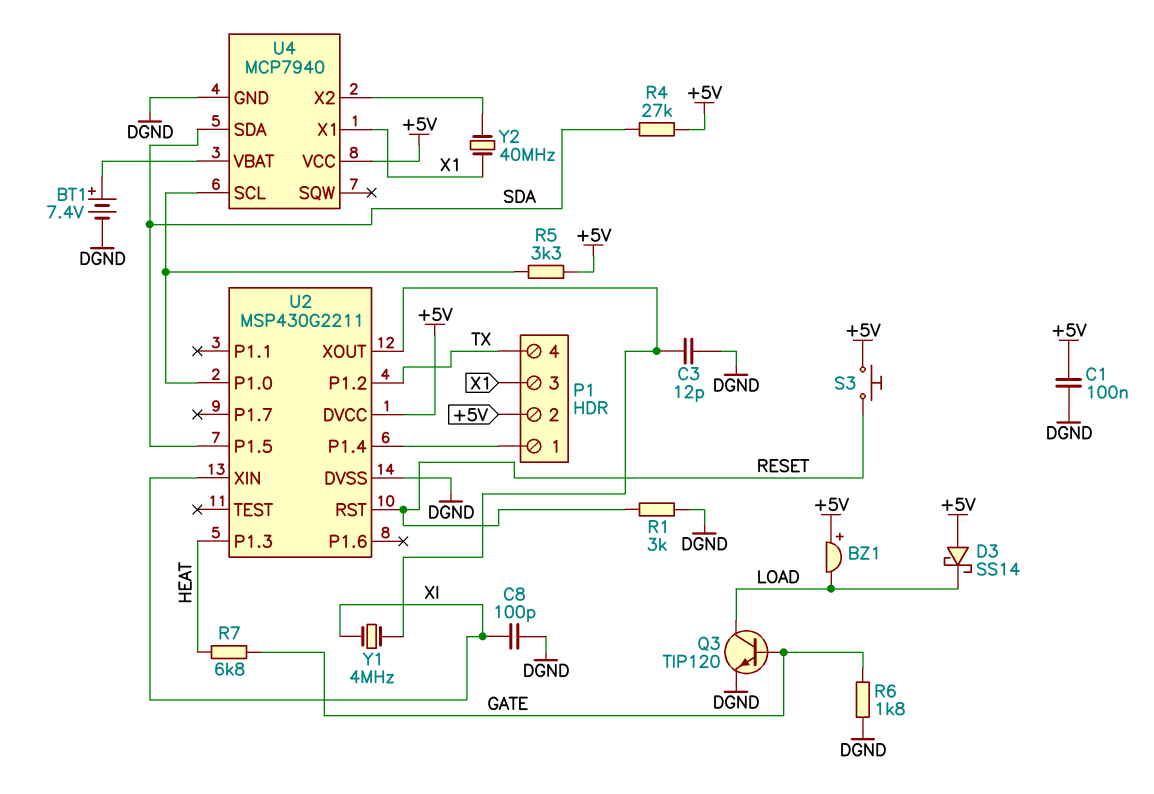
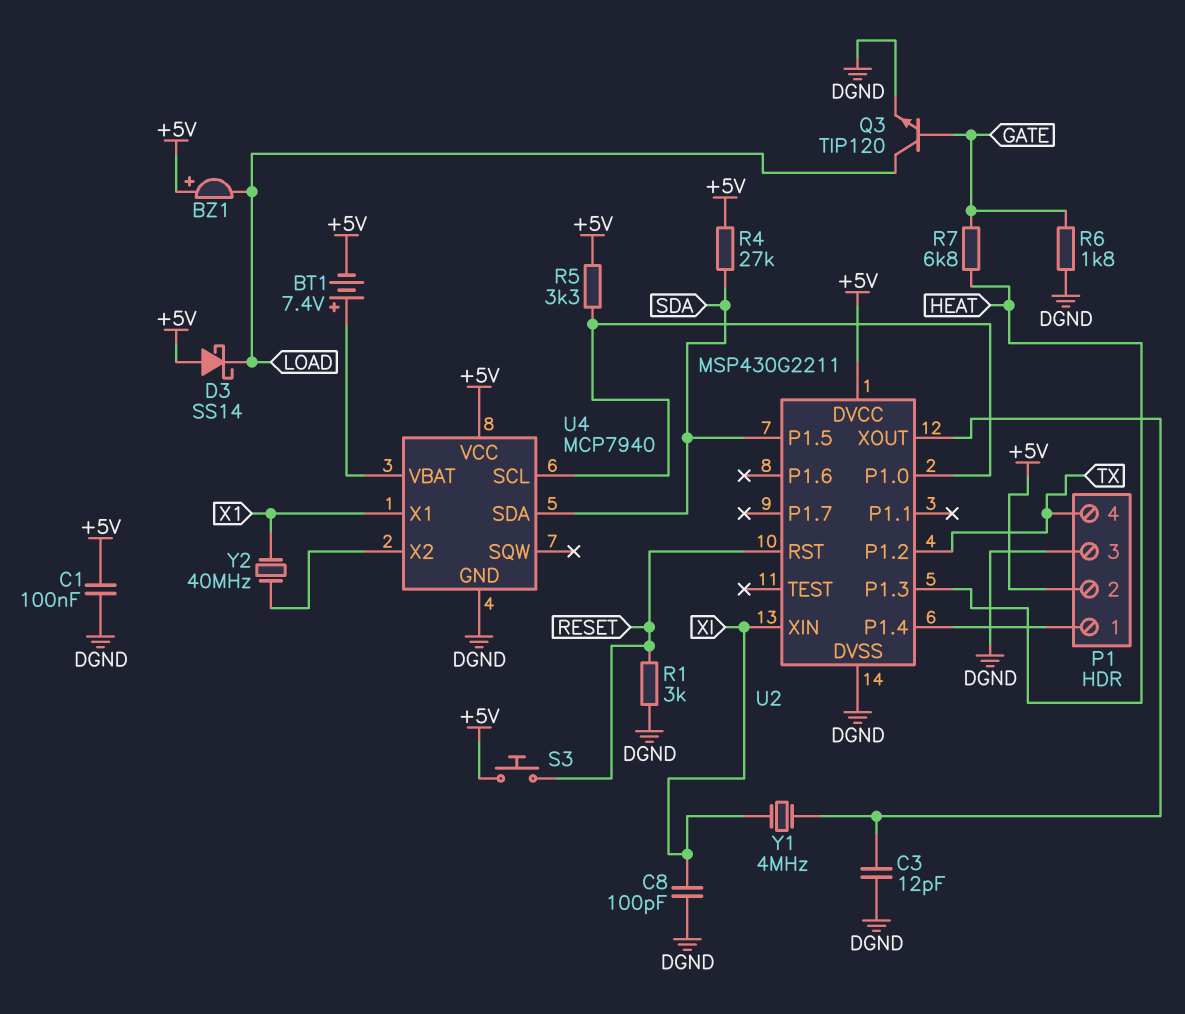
BT1: 7.4V (plus U4/VBAT, minus DGND) -> 7.4V (plus U4/VBAT, minus +5V)
P1 pin 3: X1 -> DGND

